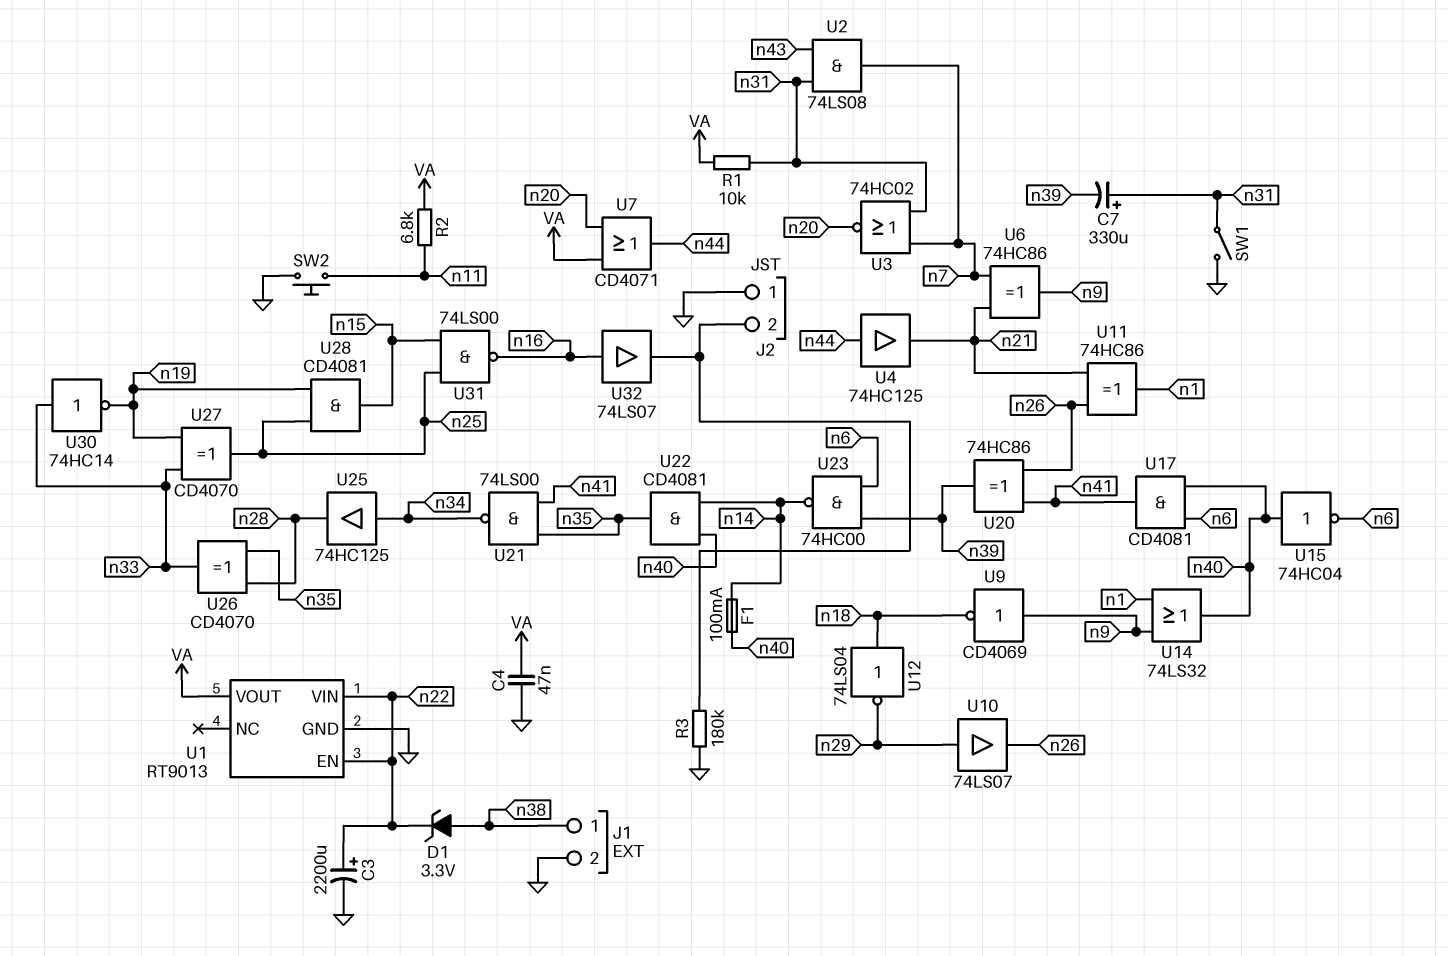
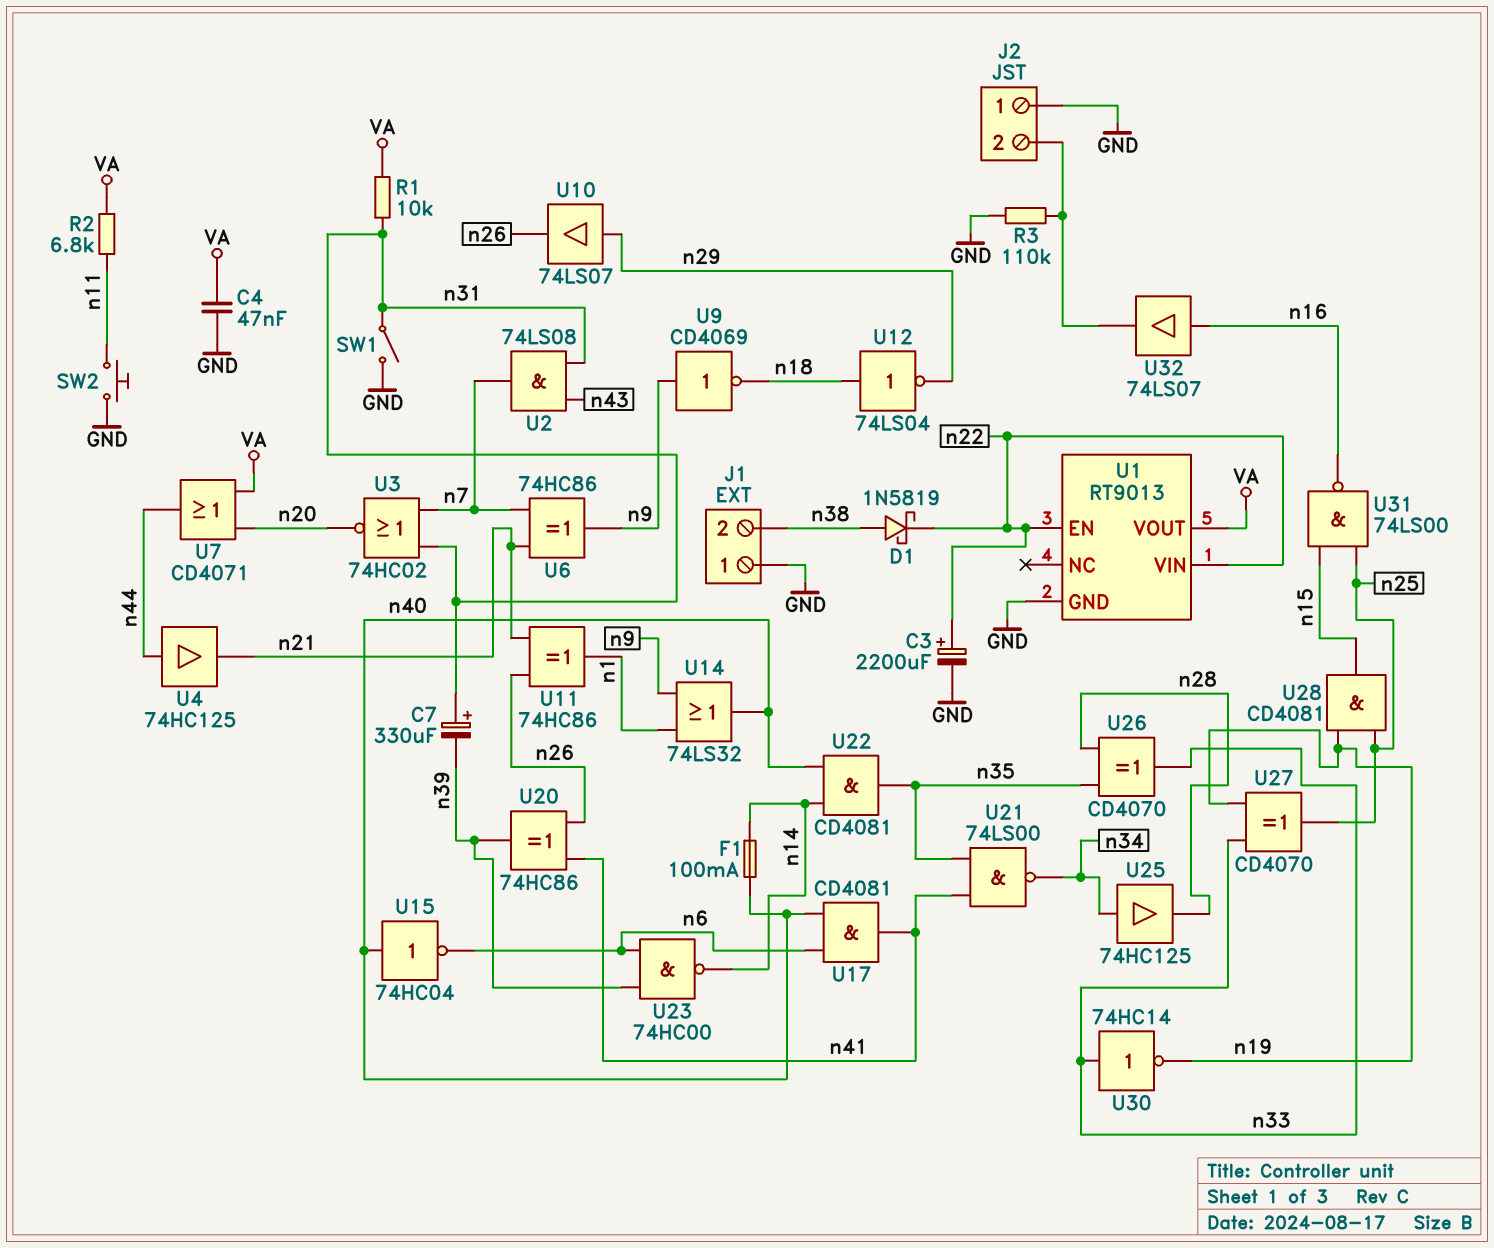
D1: zener 3.3V (A n38, K n22) -> schottky 1N5819 (A n38, K n22)
J1 pin 1: n38 -> GND
J1 pin 2: GND -> n38
R3: 180k (GND, J2/2) -> 110k (GND, J2/2)

